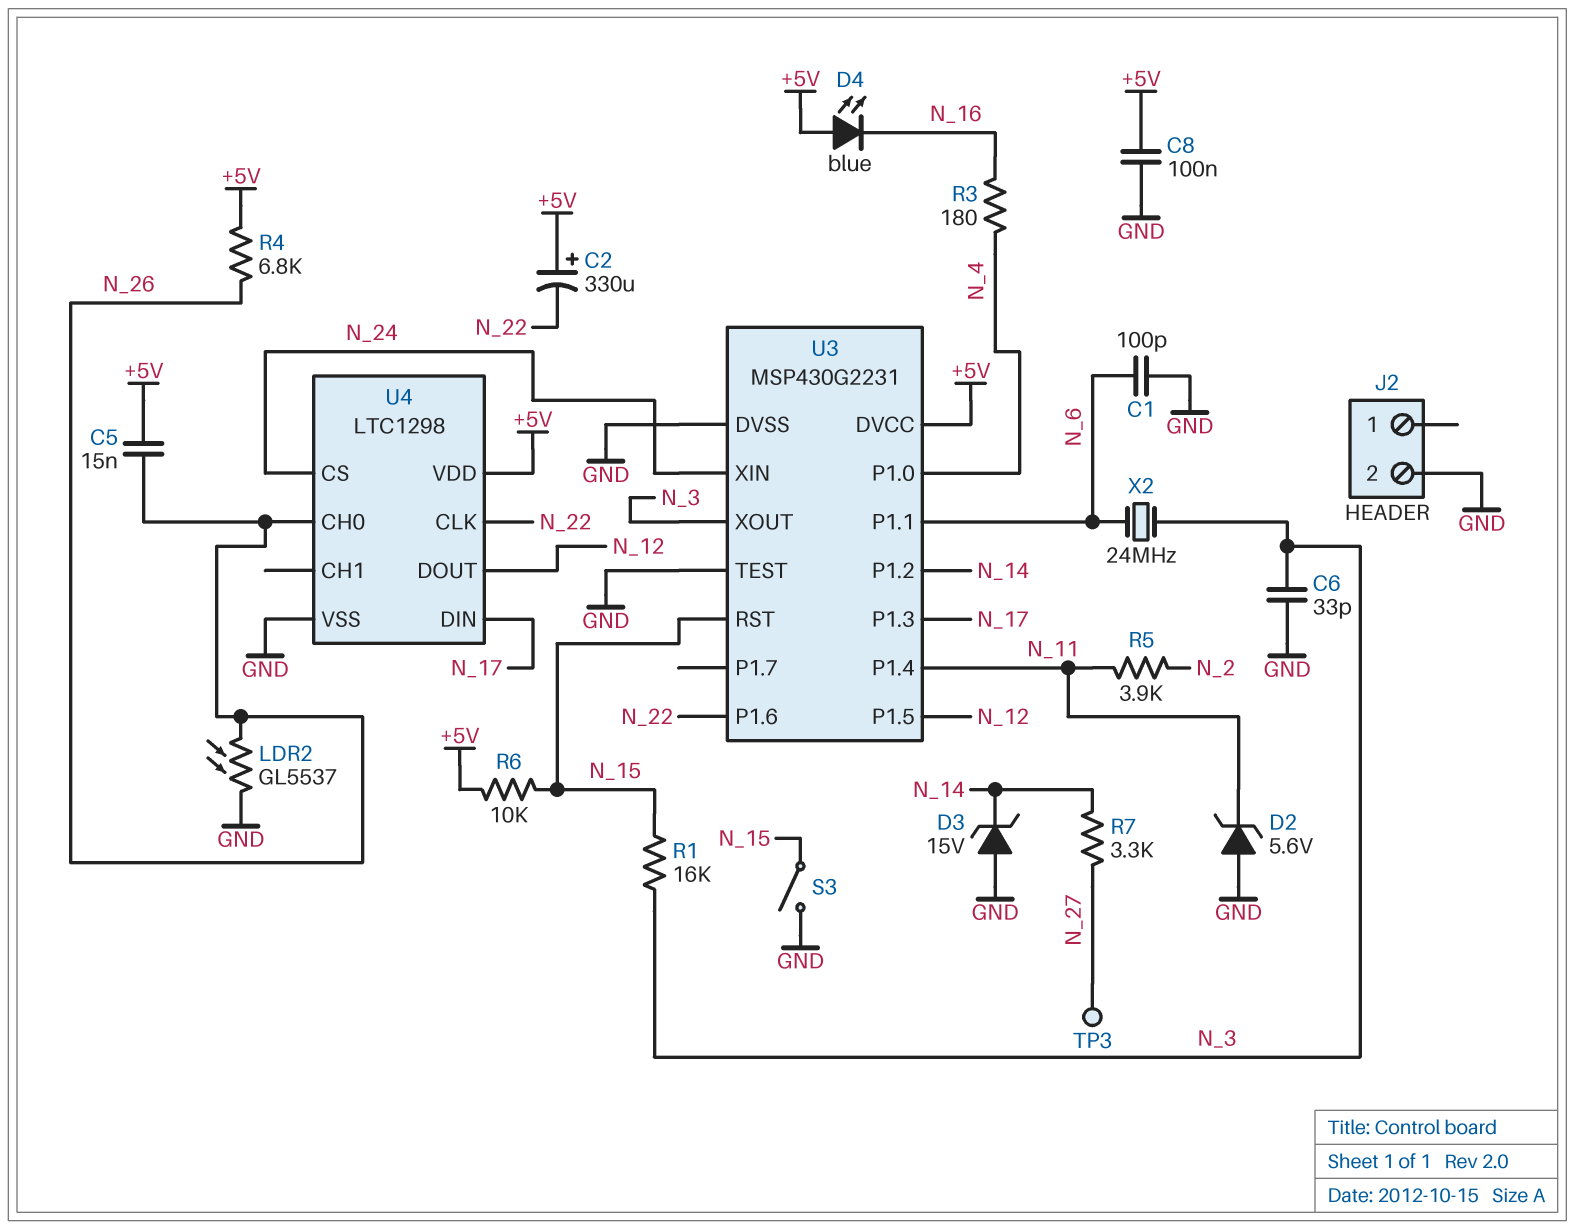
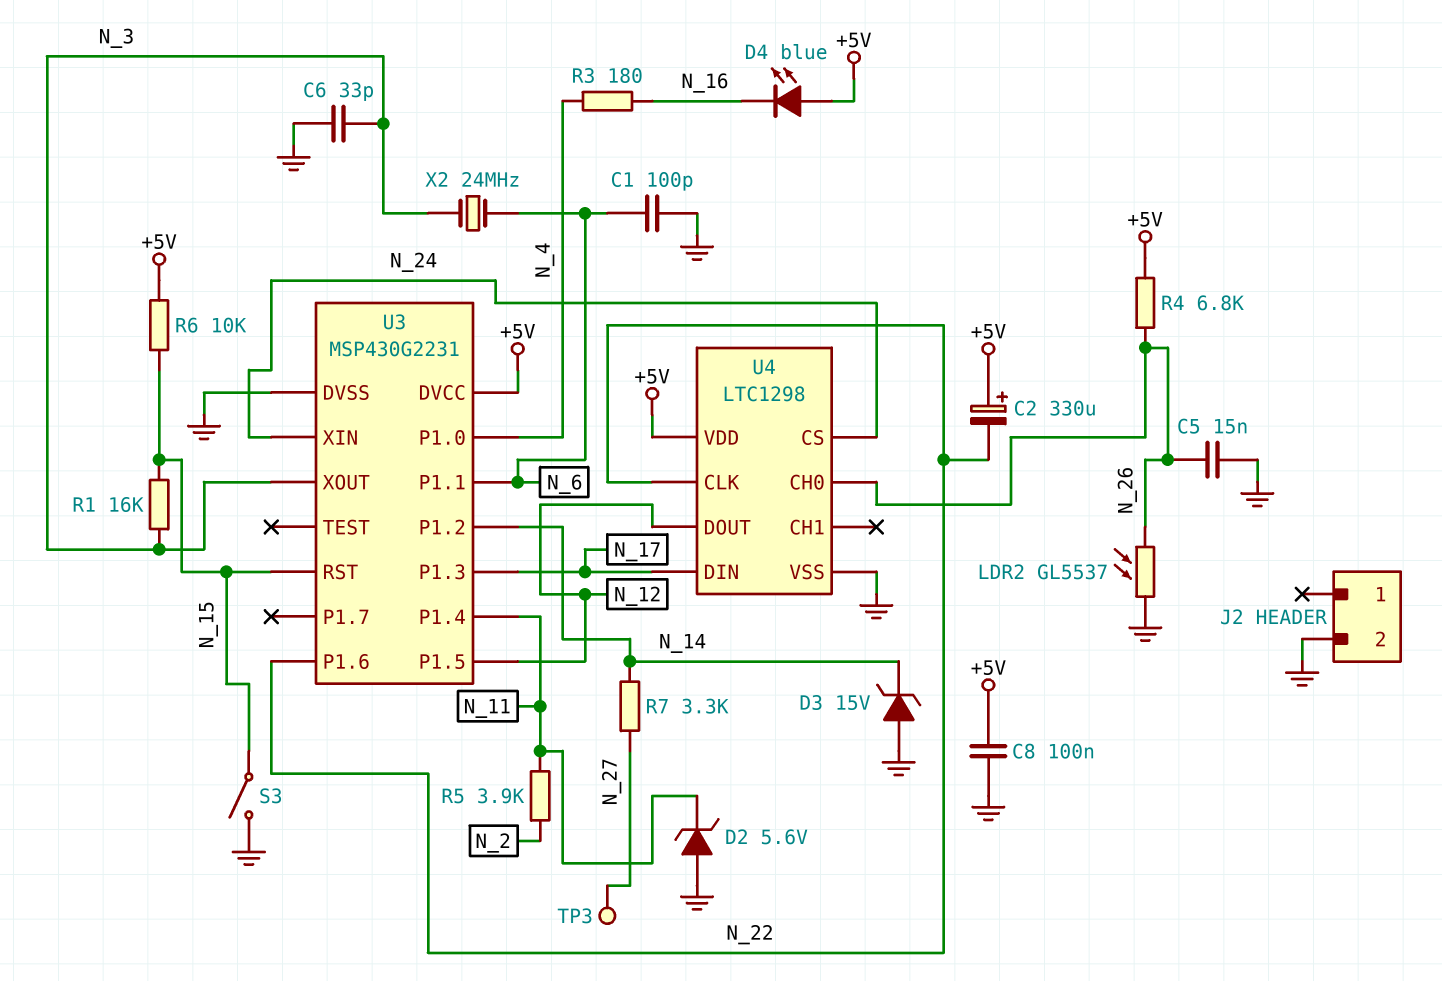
C5: 15nF (+5V, N_26) -> 15nF (GND, N_26)
U3 pin TEST: GND -> none

